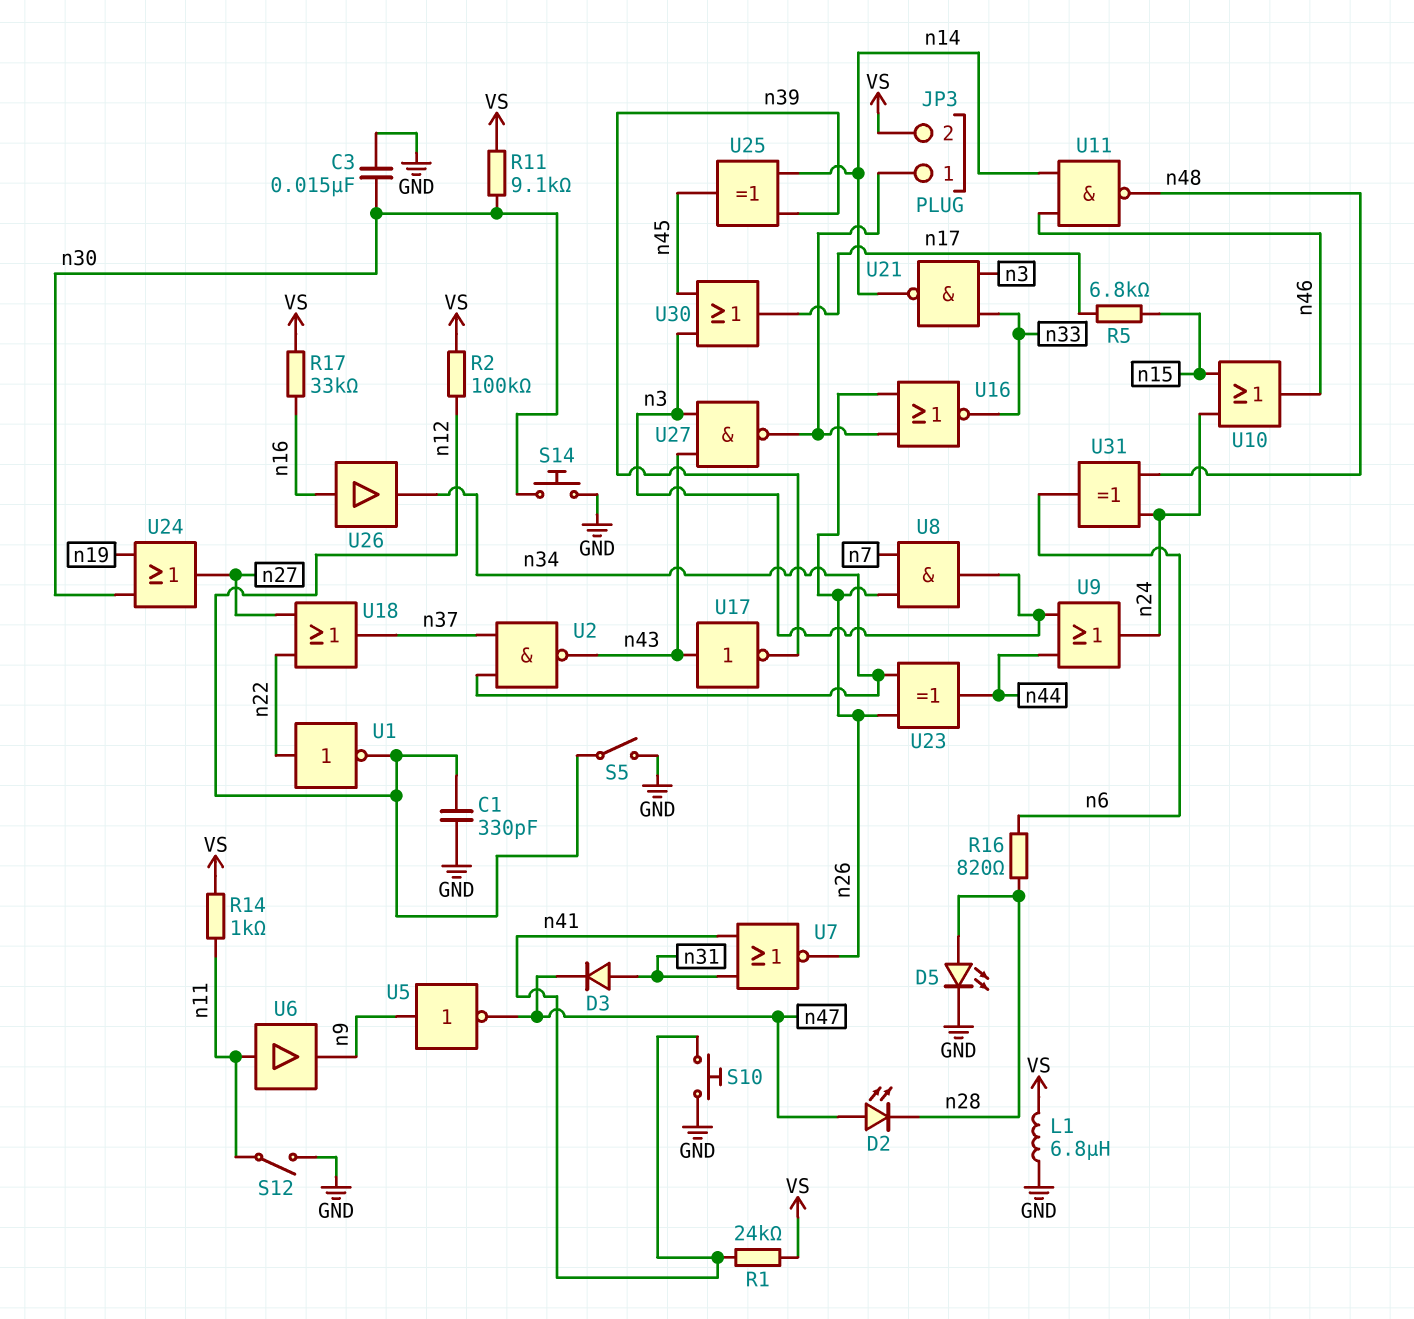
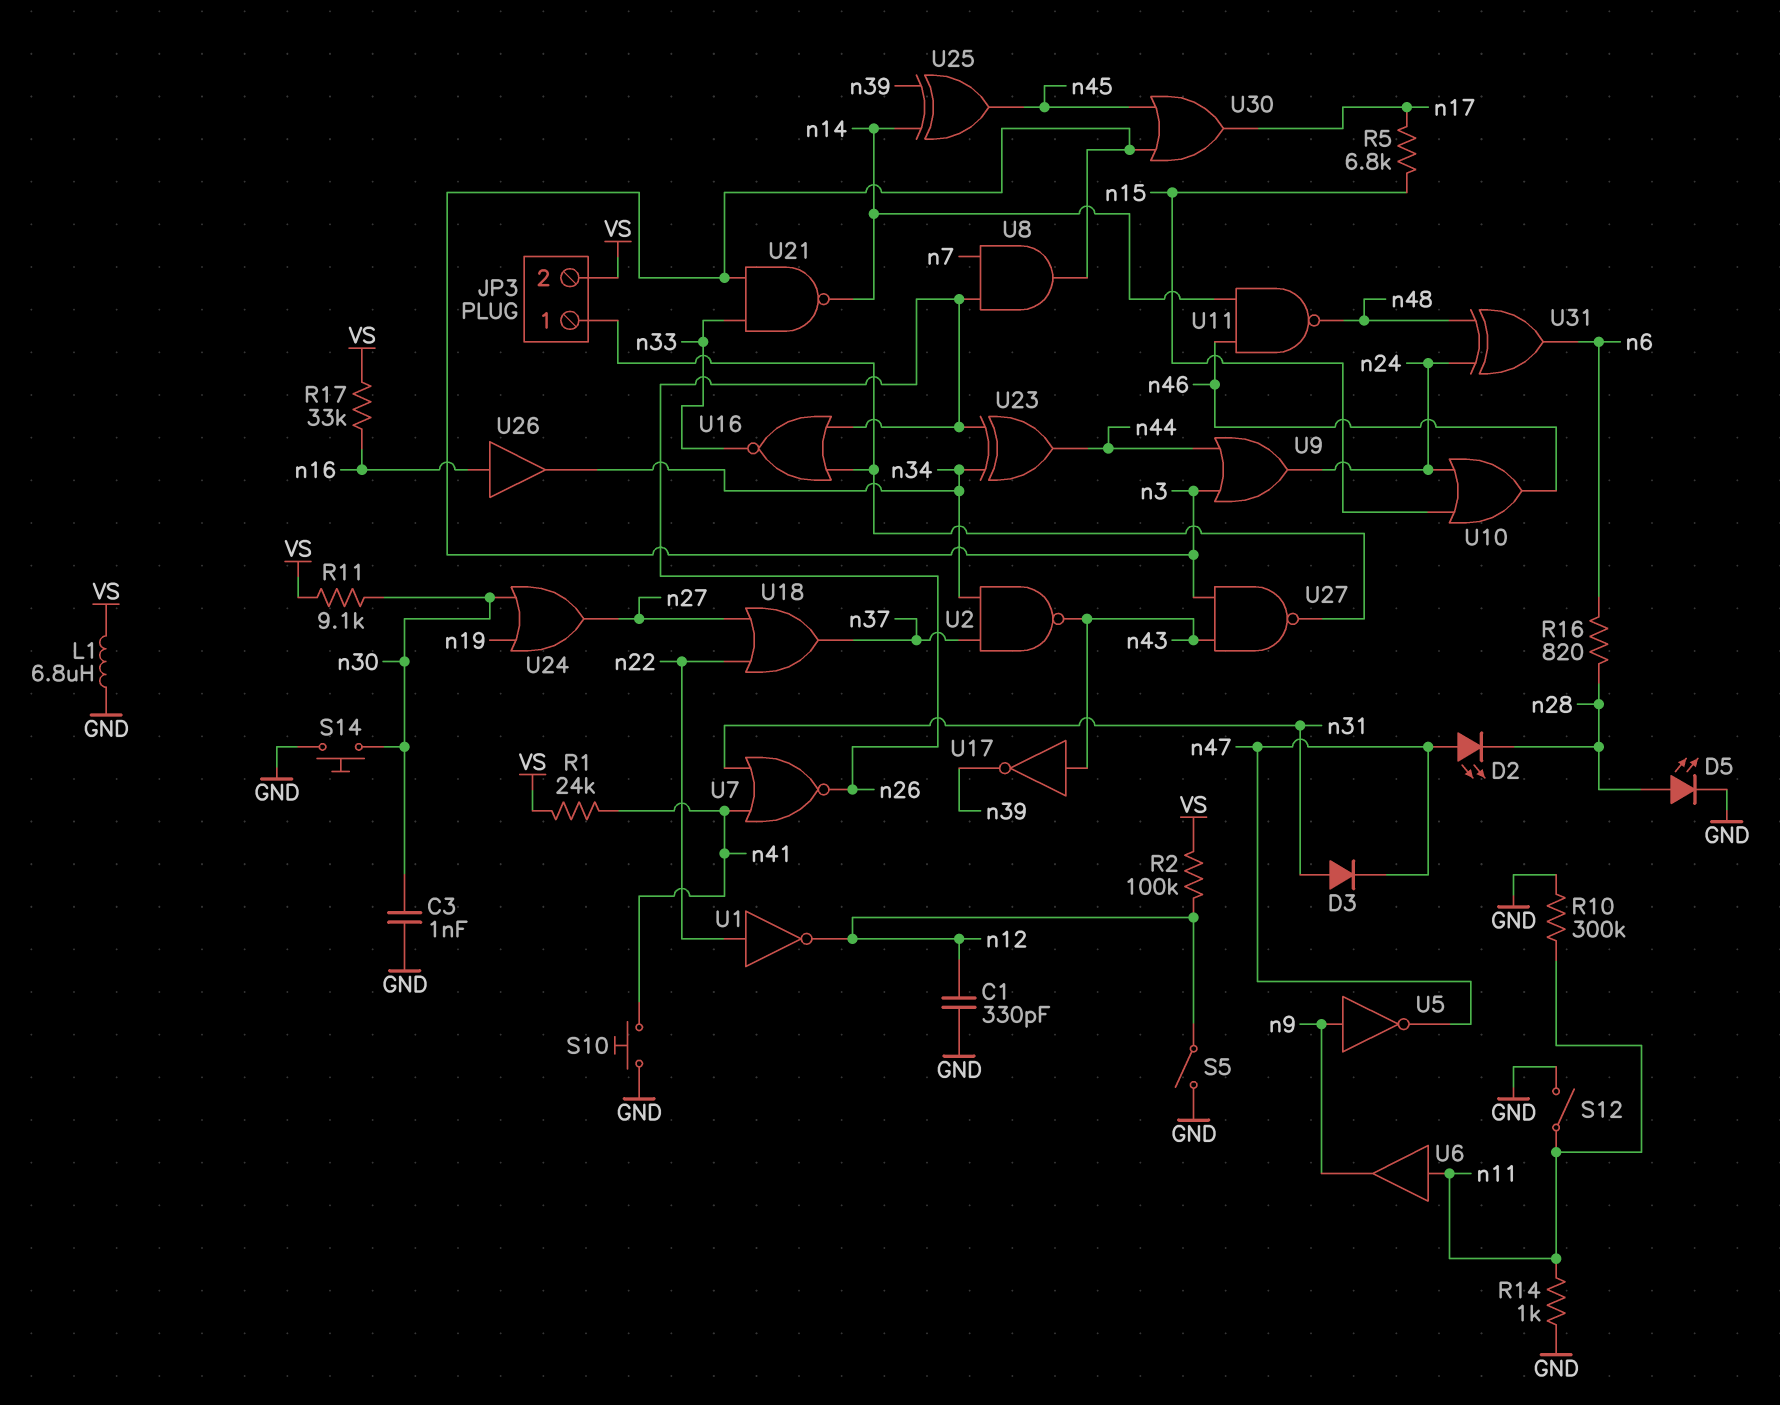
C3: 15nF (GND, n30) -> 1nF (GND, n30)
R10: none -> 300k (GND, n11)
R14: 1k (VS, n11) -> 1k (GND, n11)

